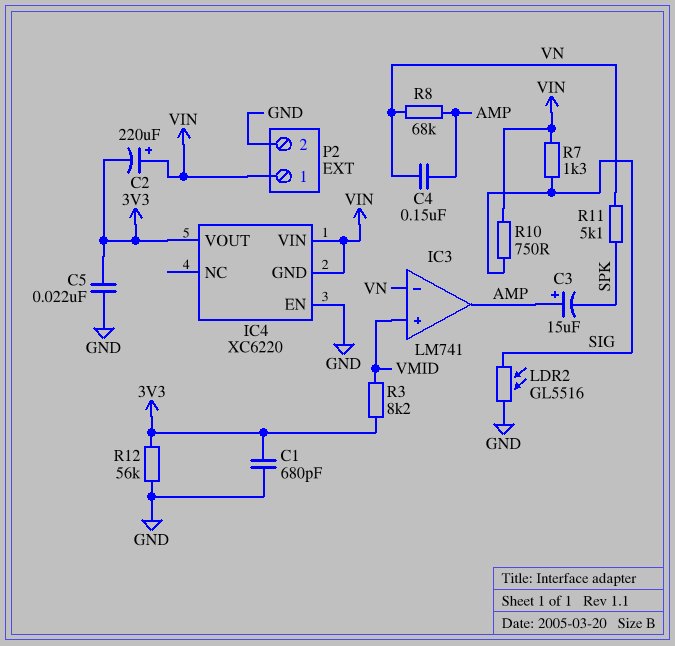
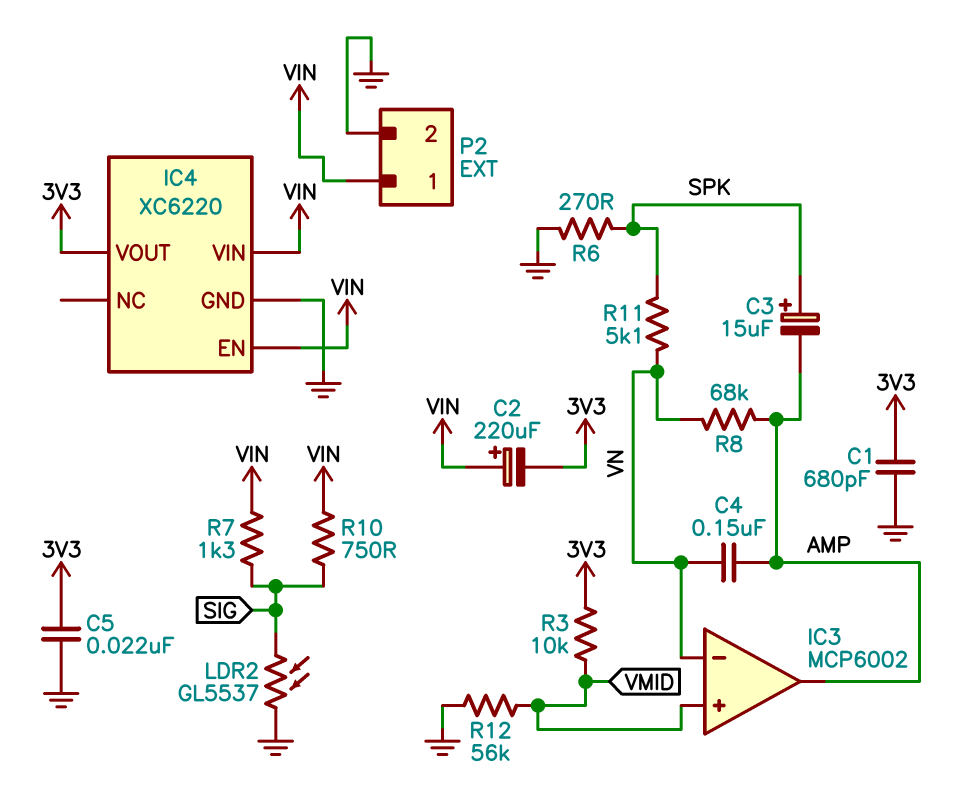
C3: 15uF (plus AMP, minus SPK) -> 15uF (plus SPK, minus AMP)
IC3: LM741 -> MCP6002
IC4 pin EN: GND -> VIN
IC4 pin GND: VIN -> GND
LDR2: GL5516 (GND, SIG) -> GL5537 (GND, SIG)
R3: 8.2k (3V3, VMID) -> 10k (3V3, VMID)
R6: none -> 270 (GND, SPK)
R12: 56k (3V3, GND) -> 56k (GND, VMID)

